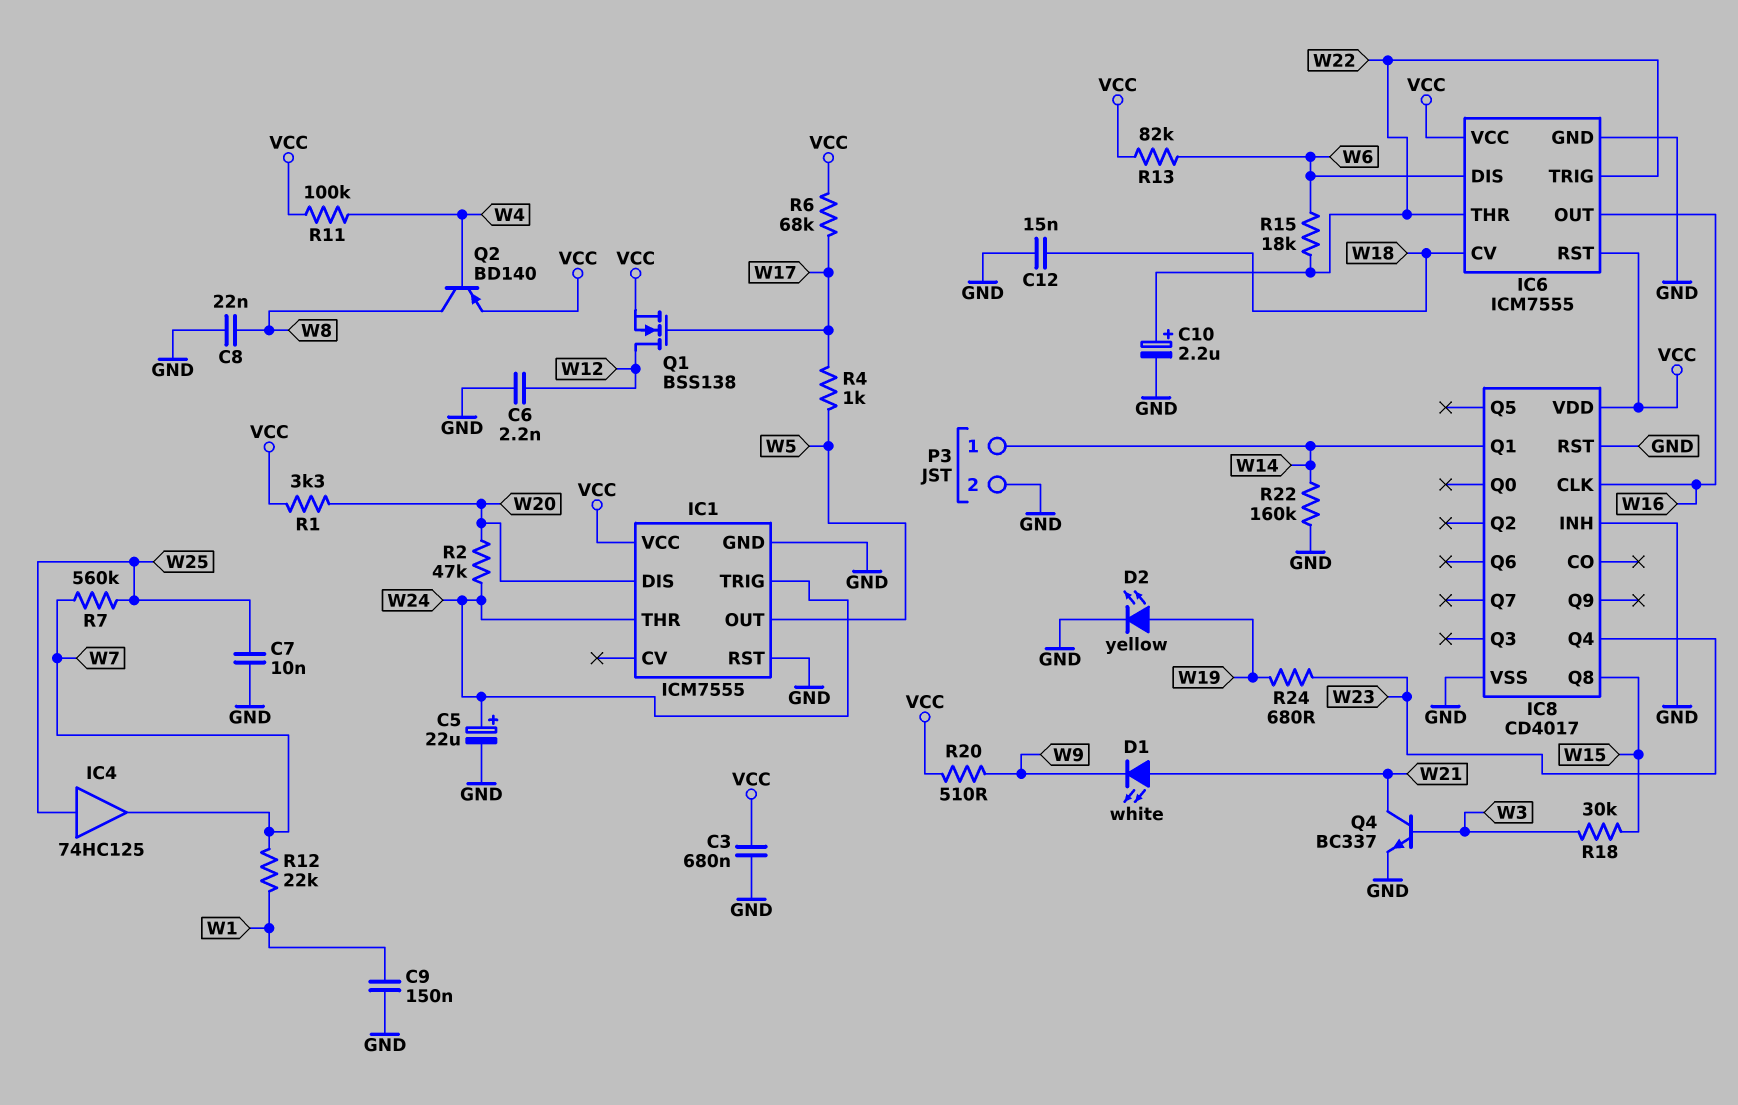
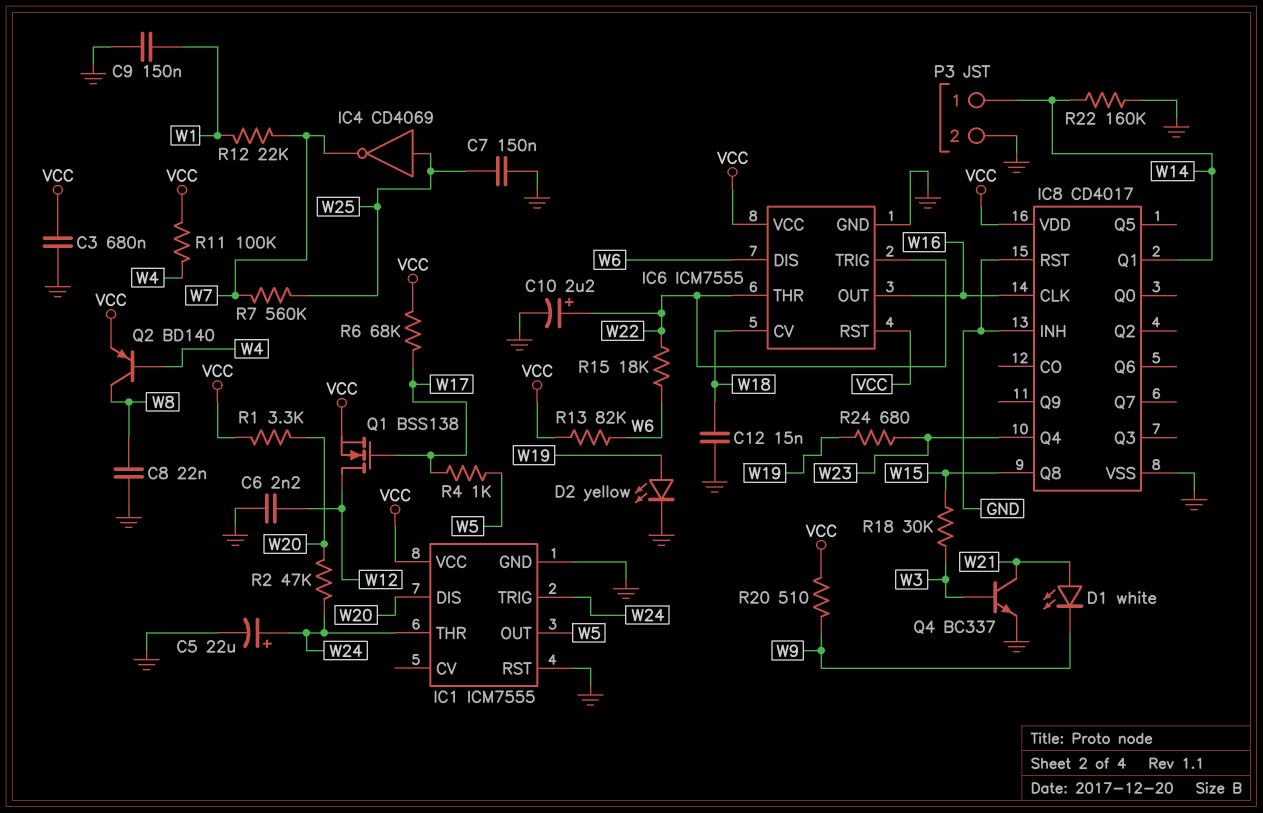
C7: 10nF (GND, W25) -> 150nF (GND, W25)
IC4: buffer 74HC125 (in W25, out W7) -> NOT CD4069 (in W25, out W7)

